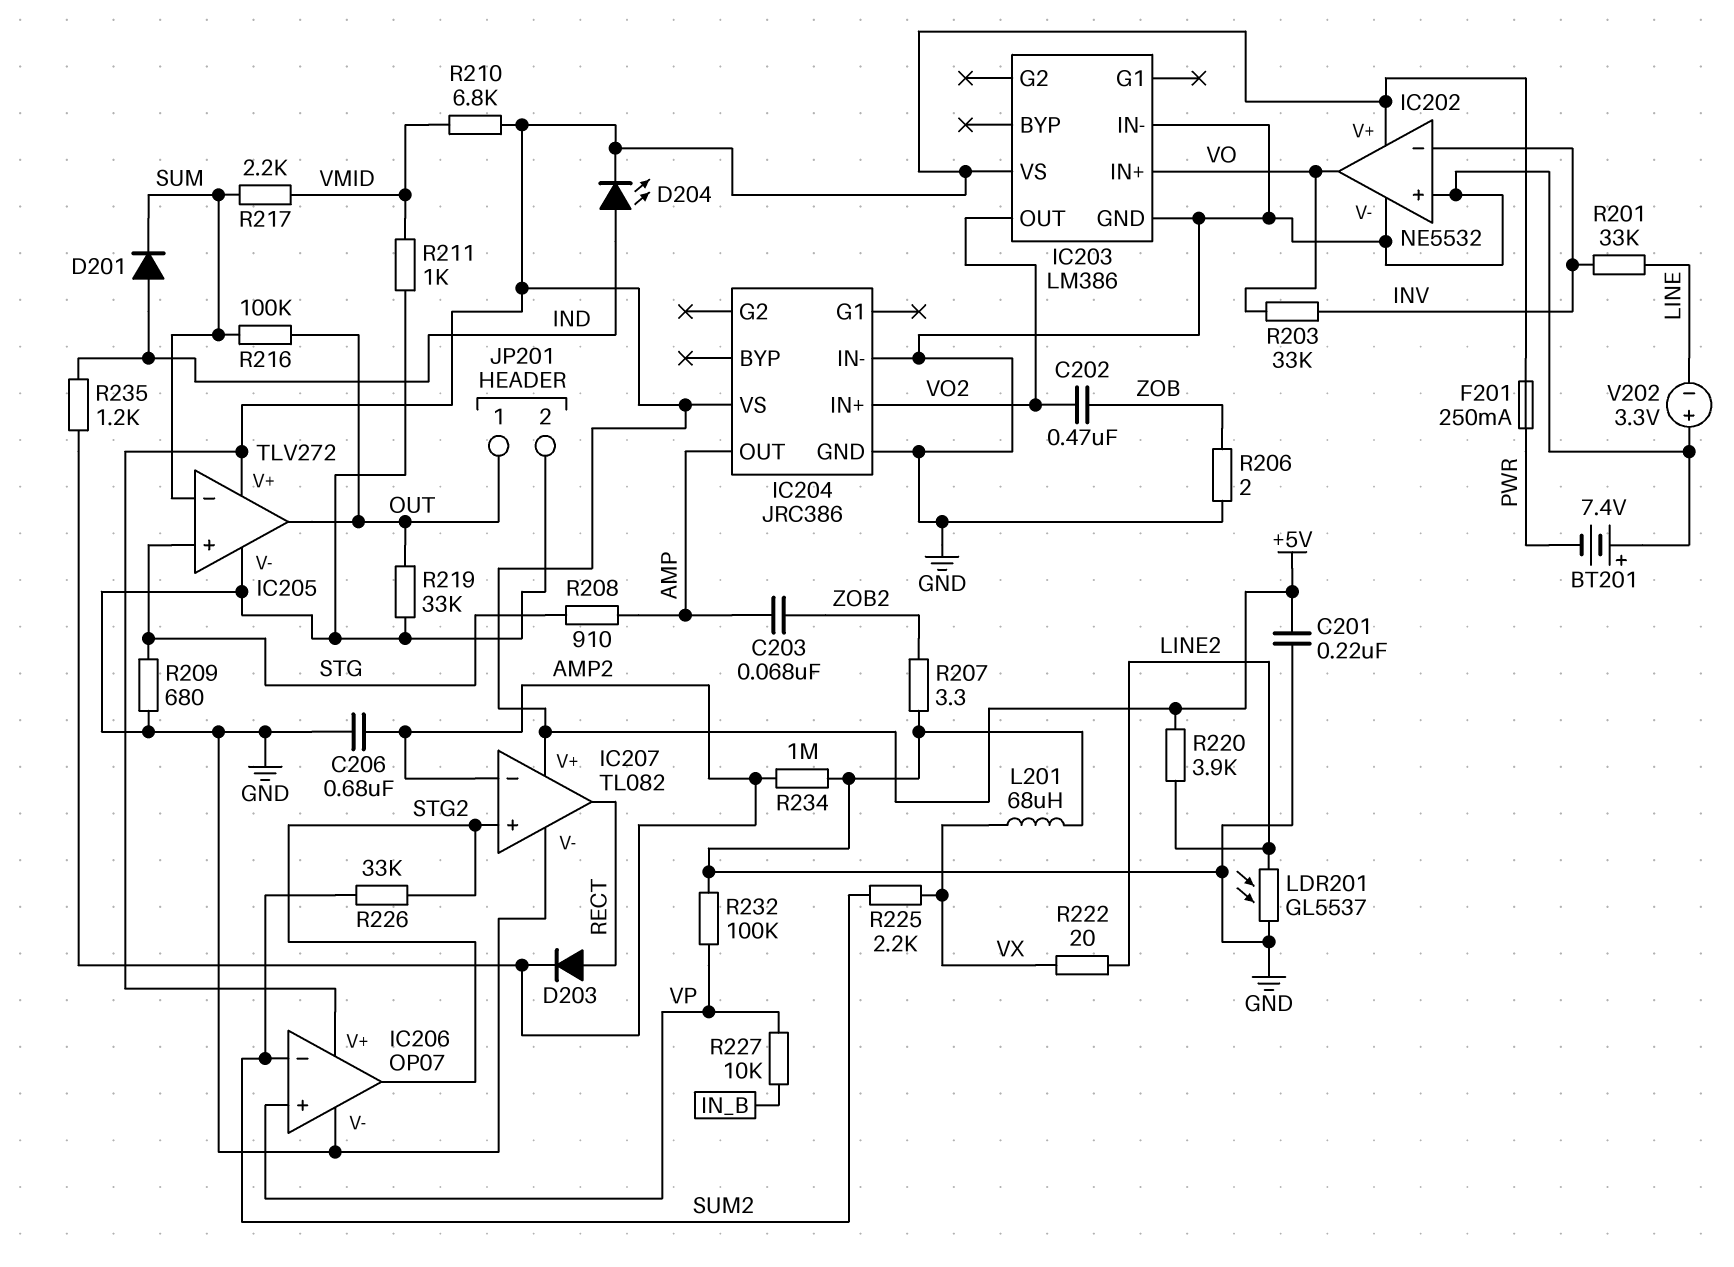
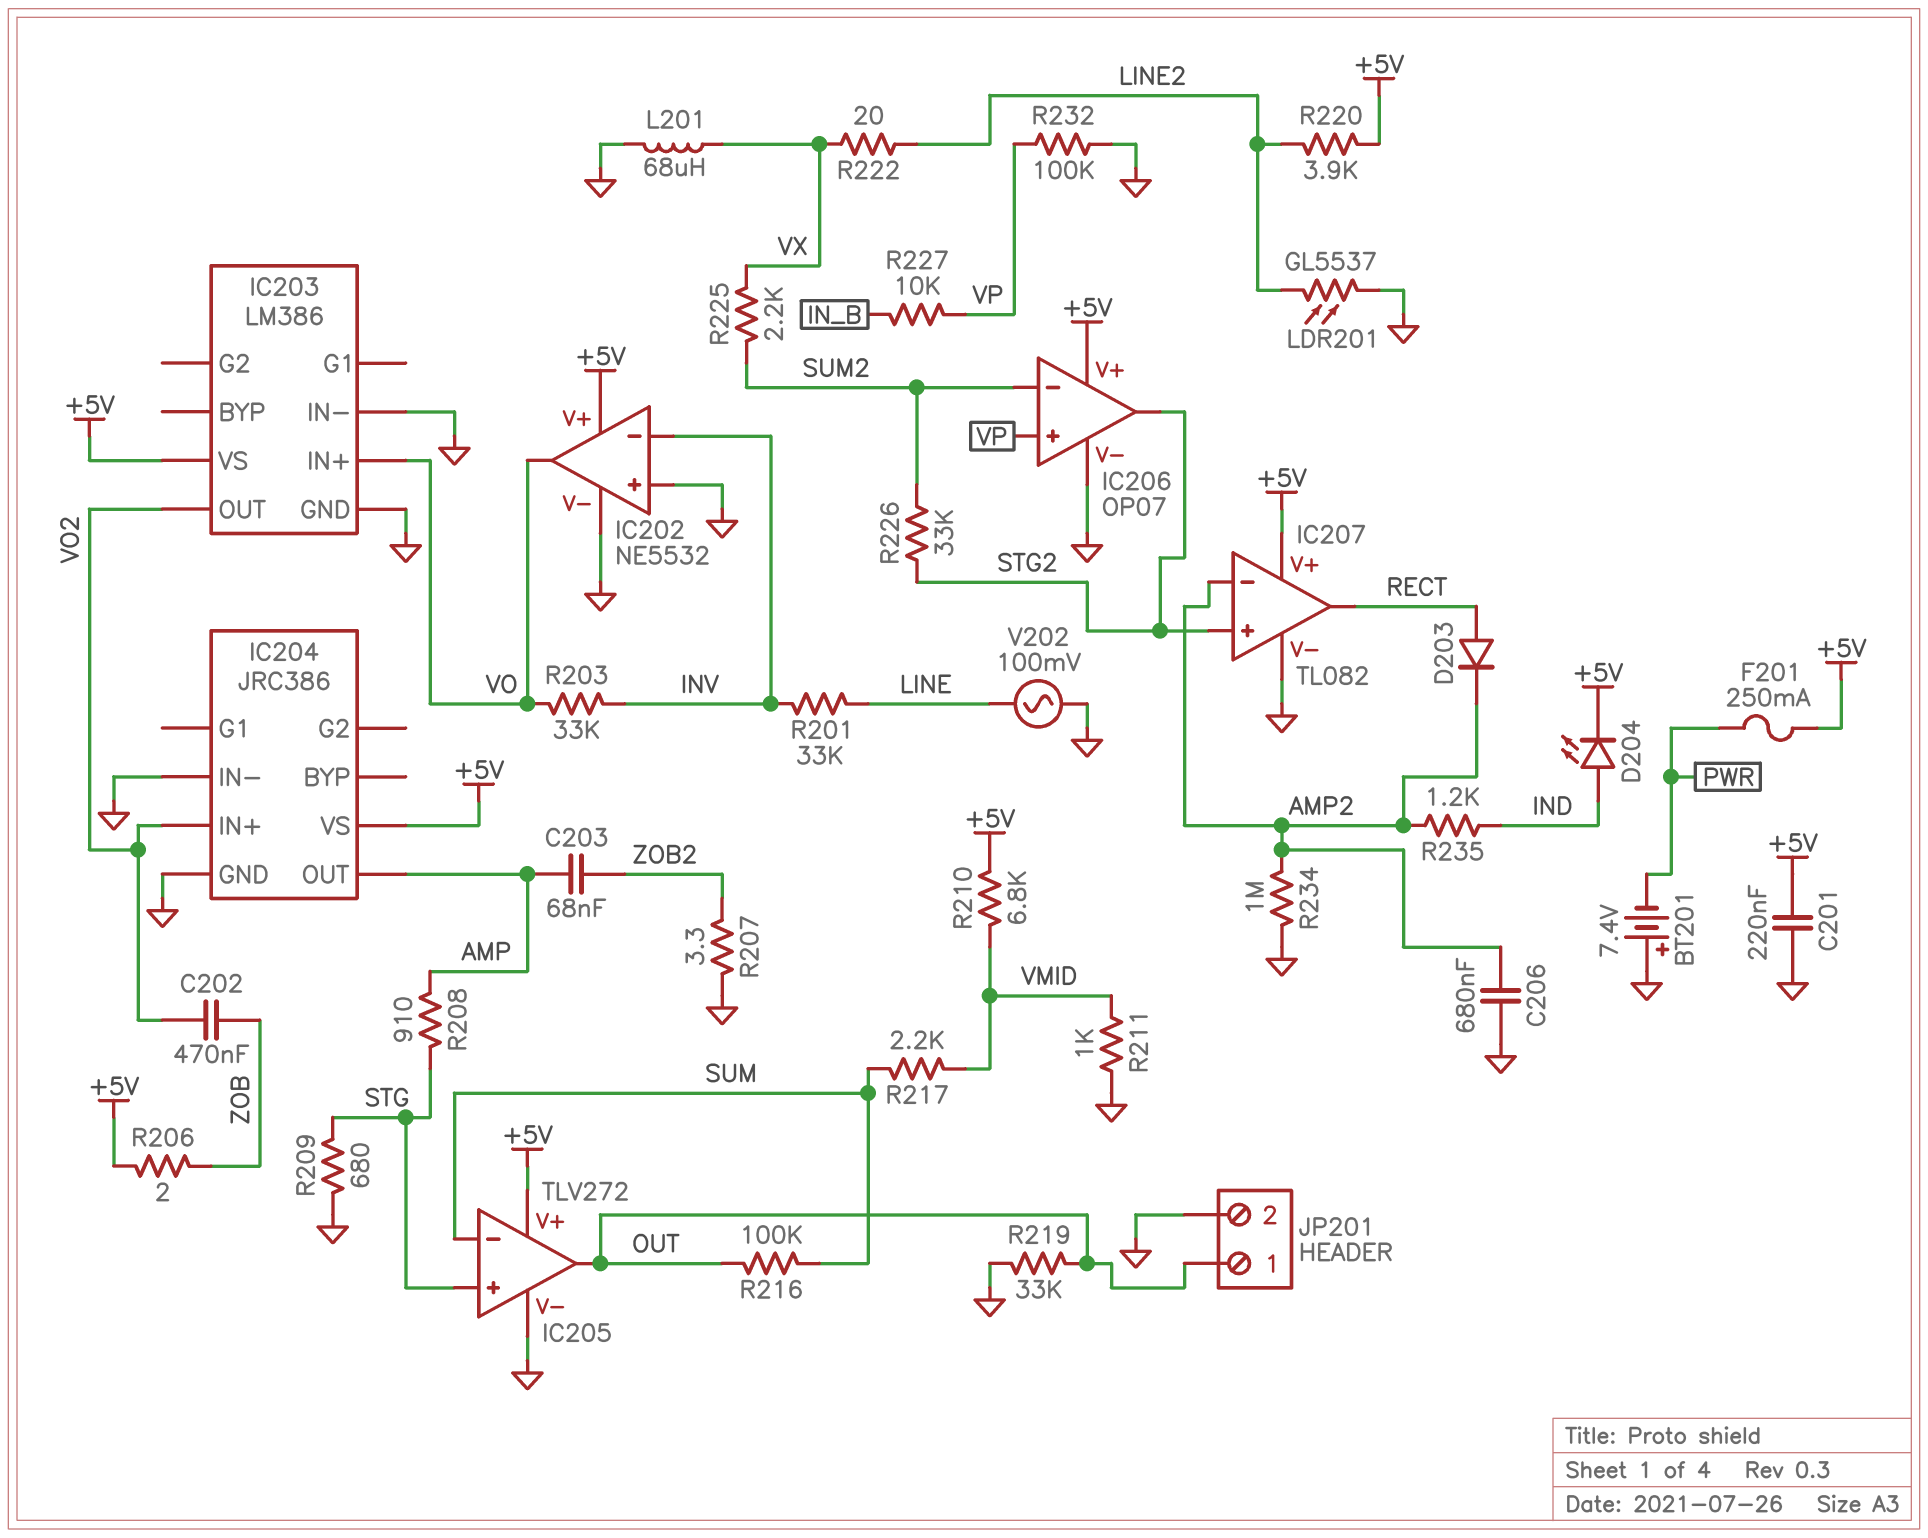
D201: diode (A IND, K SUM) -> none
R206: 2 (GND, ZOB) -> 2 (+5V, ZOB)
V202: 3.3V (plus GND, minus LINE) -> AC 100mV (GND, LINE)

